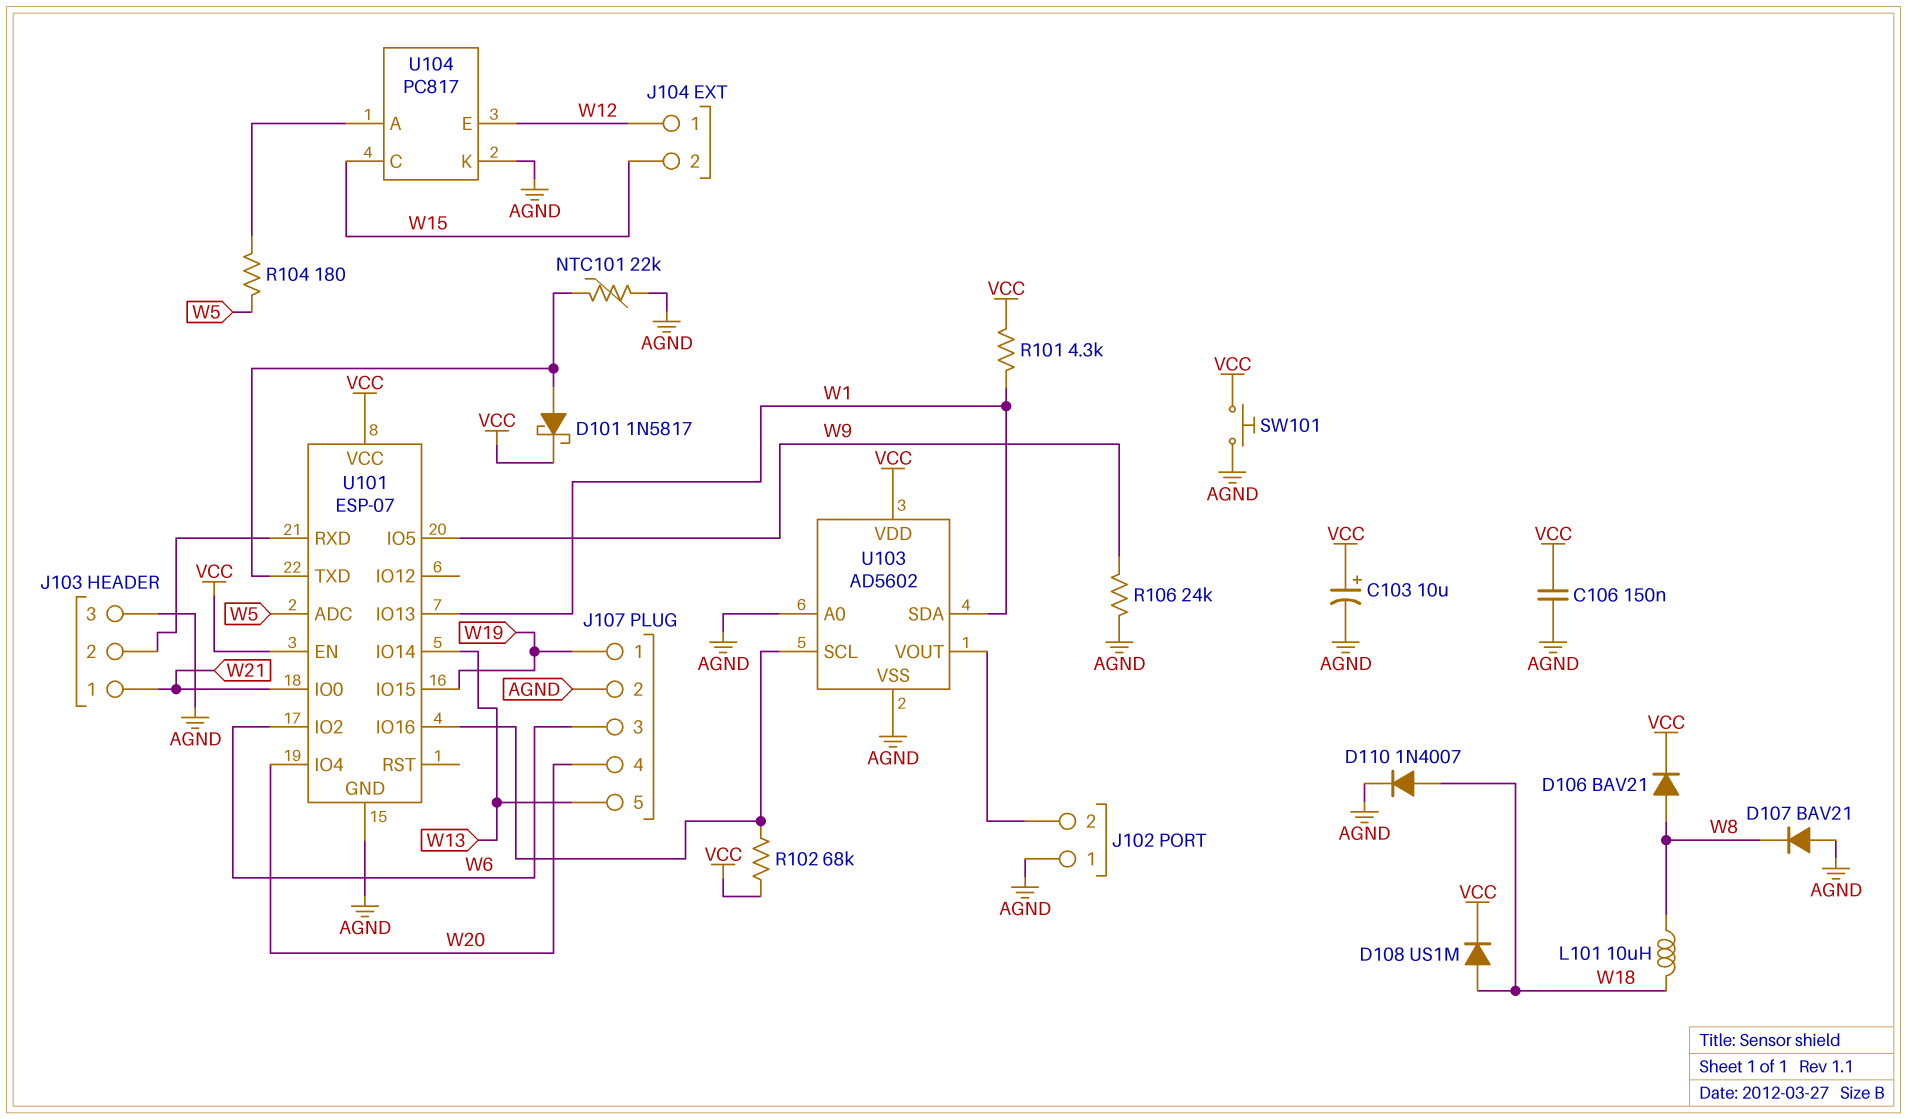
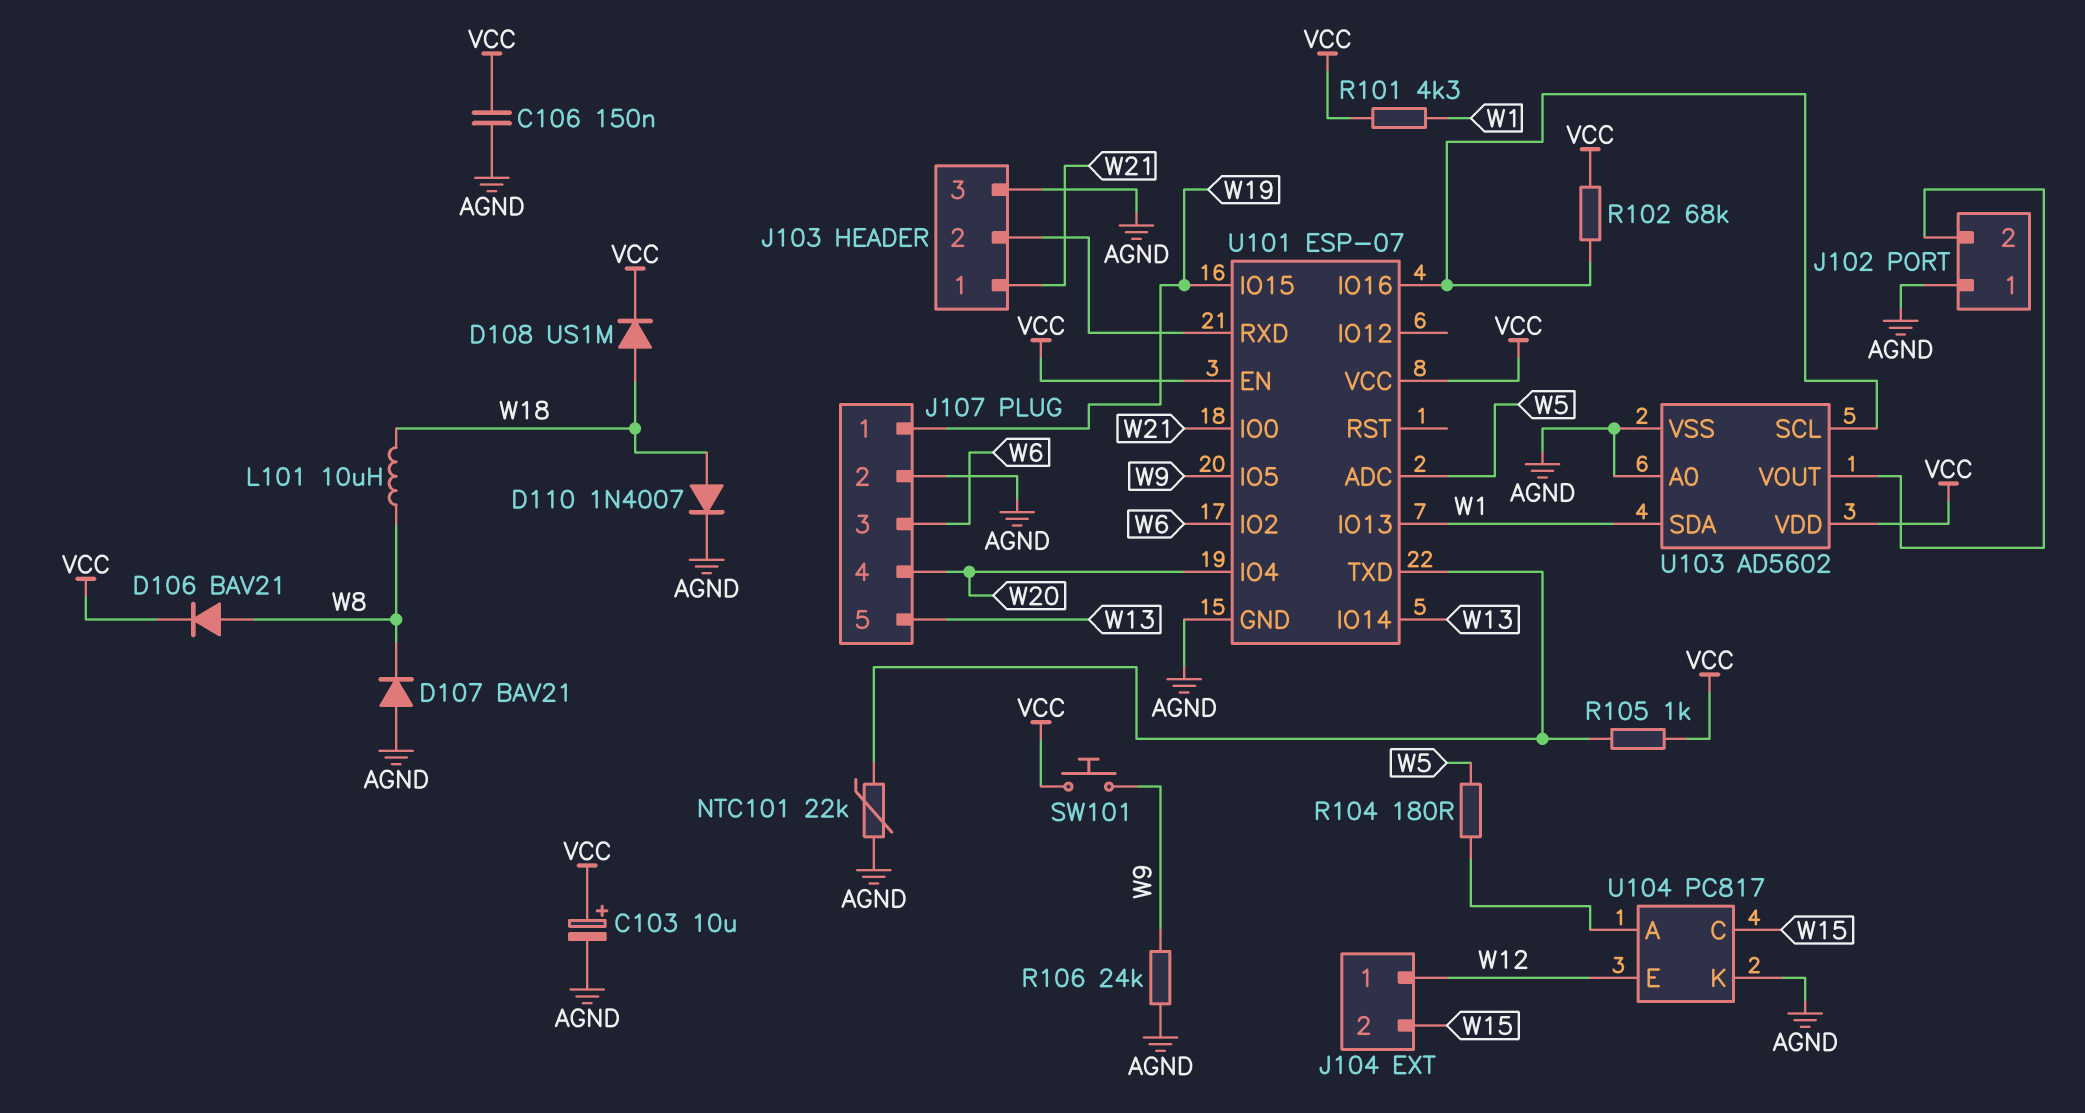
D101: schottky 1N5817 (A U101/TXD, K VCC) -> none
R105: none -> 1k (U101/TXD, VCC)
SW101: button (AGND, VCC) -> button (VCC, W9)

